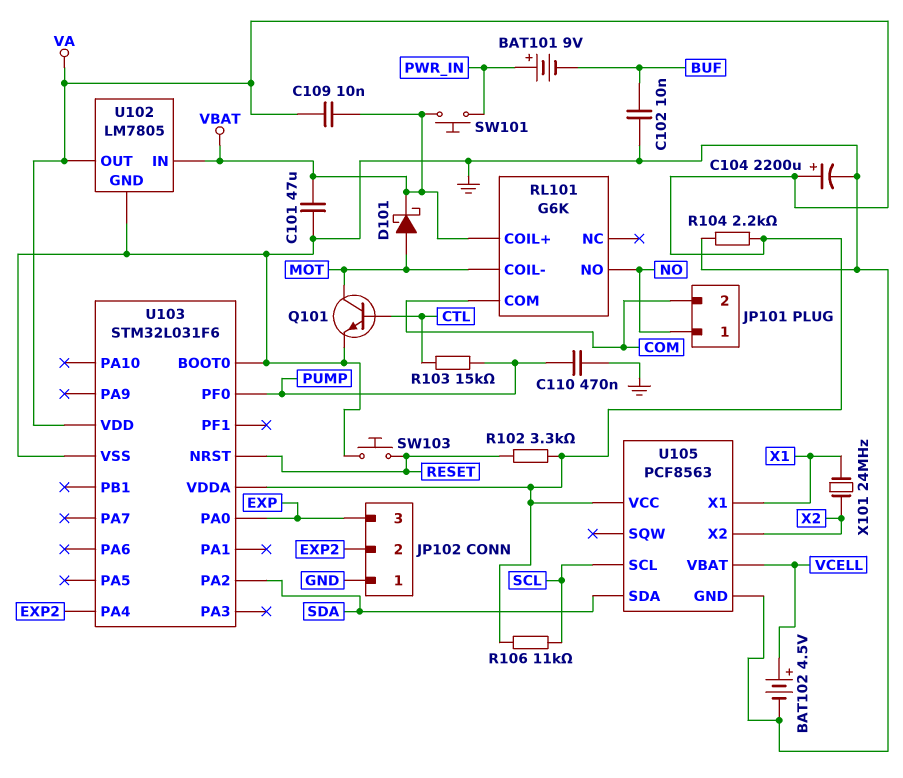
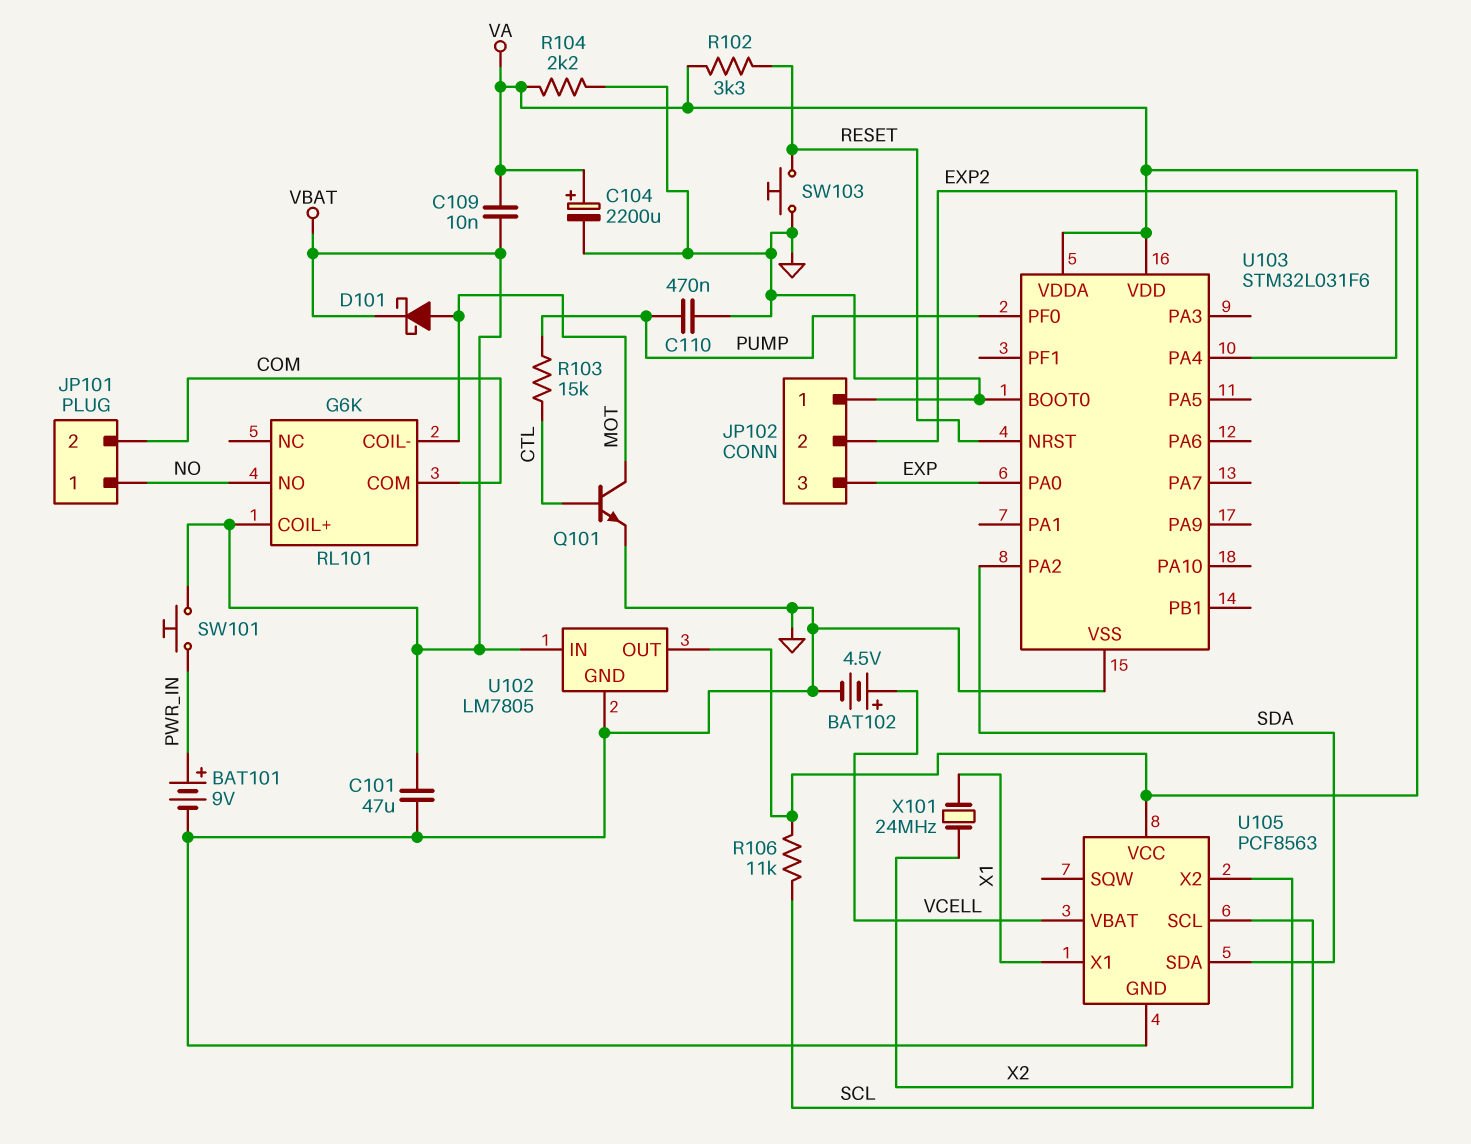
BAT101: 9V (plus PWR_IN, minus BUF) -> 9V (plus PWR_IN, minus GND)
C102: 10nF (BUF, GND) -> none

